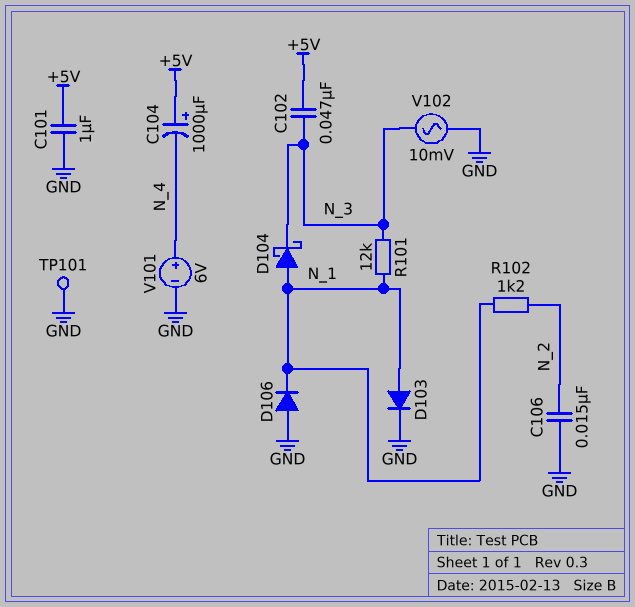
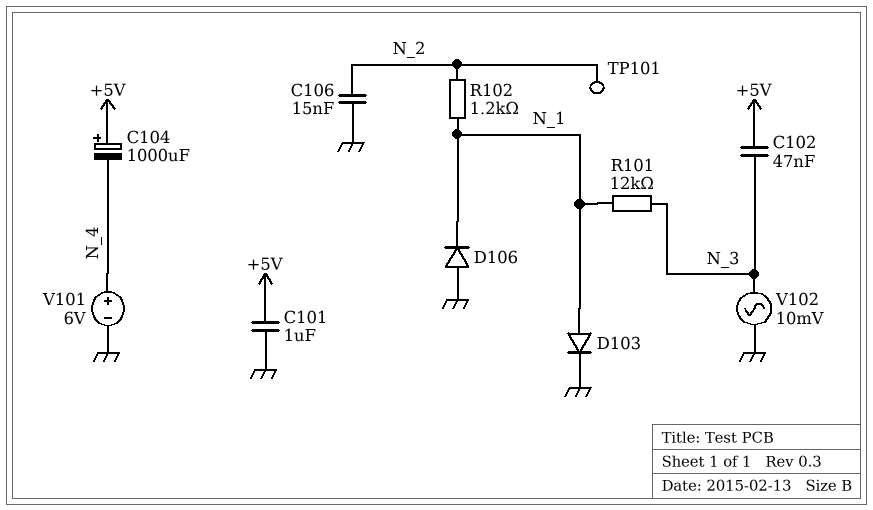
D104: schottky (A N_1, K N_3) -> none
TP101: test point (GND) -> test point (N_2)

